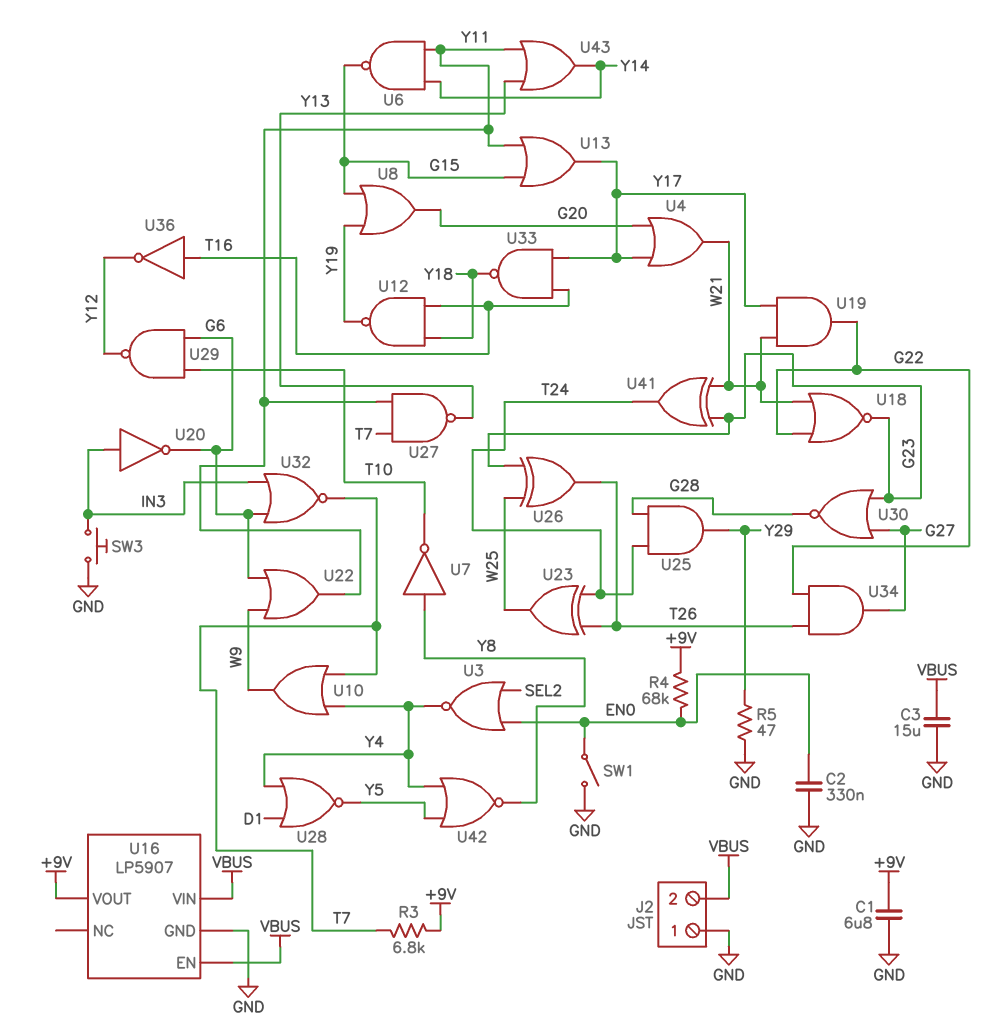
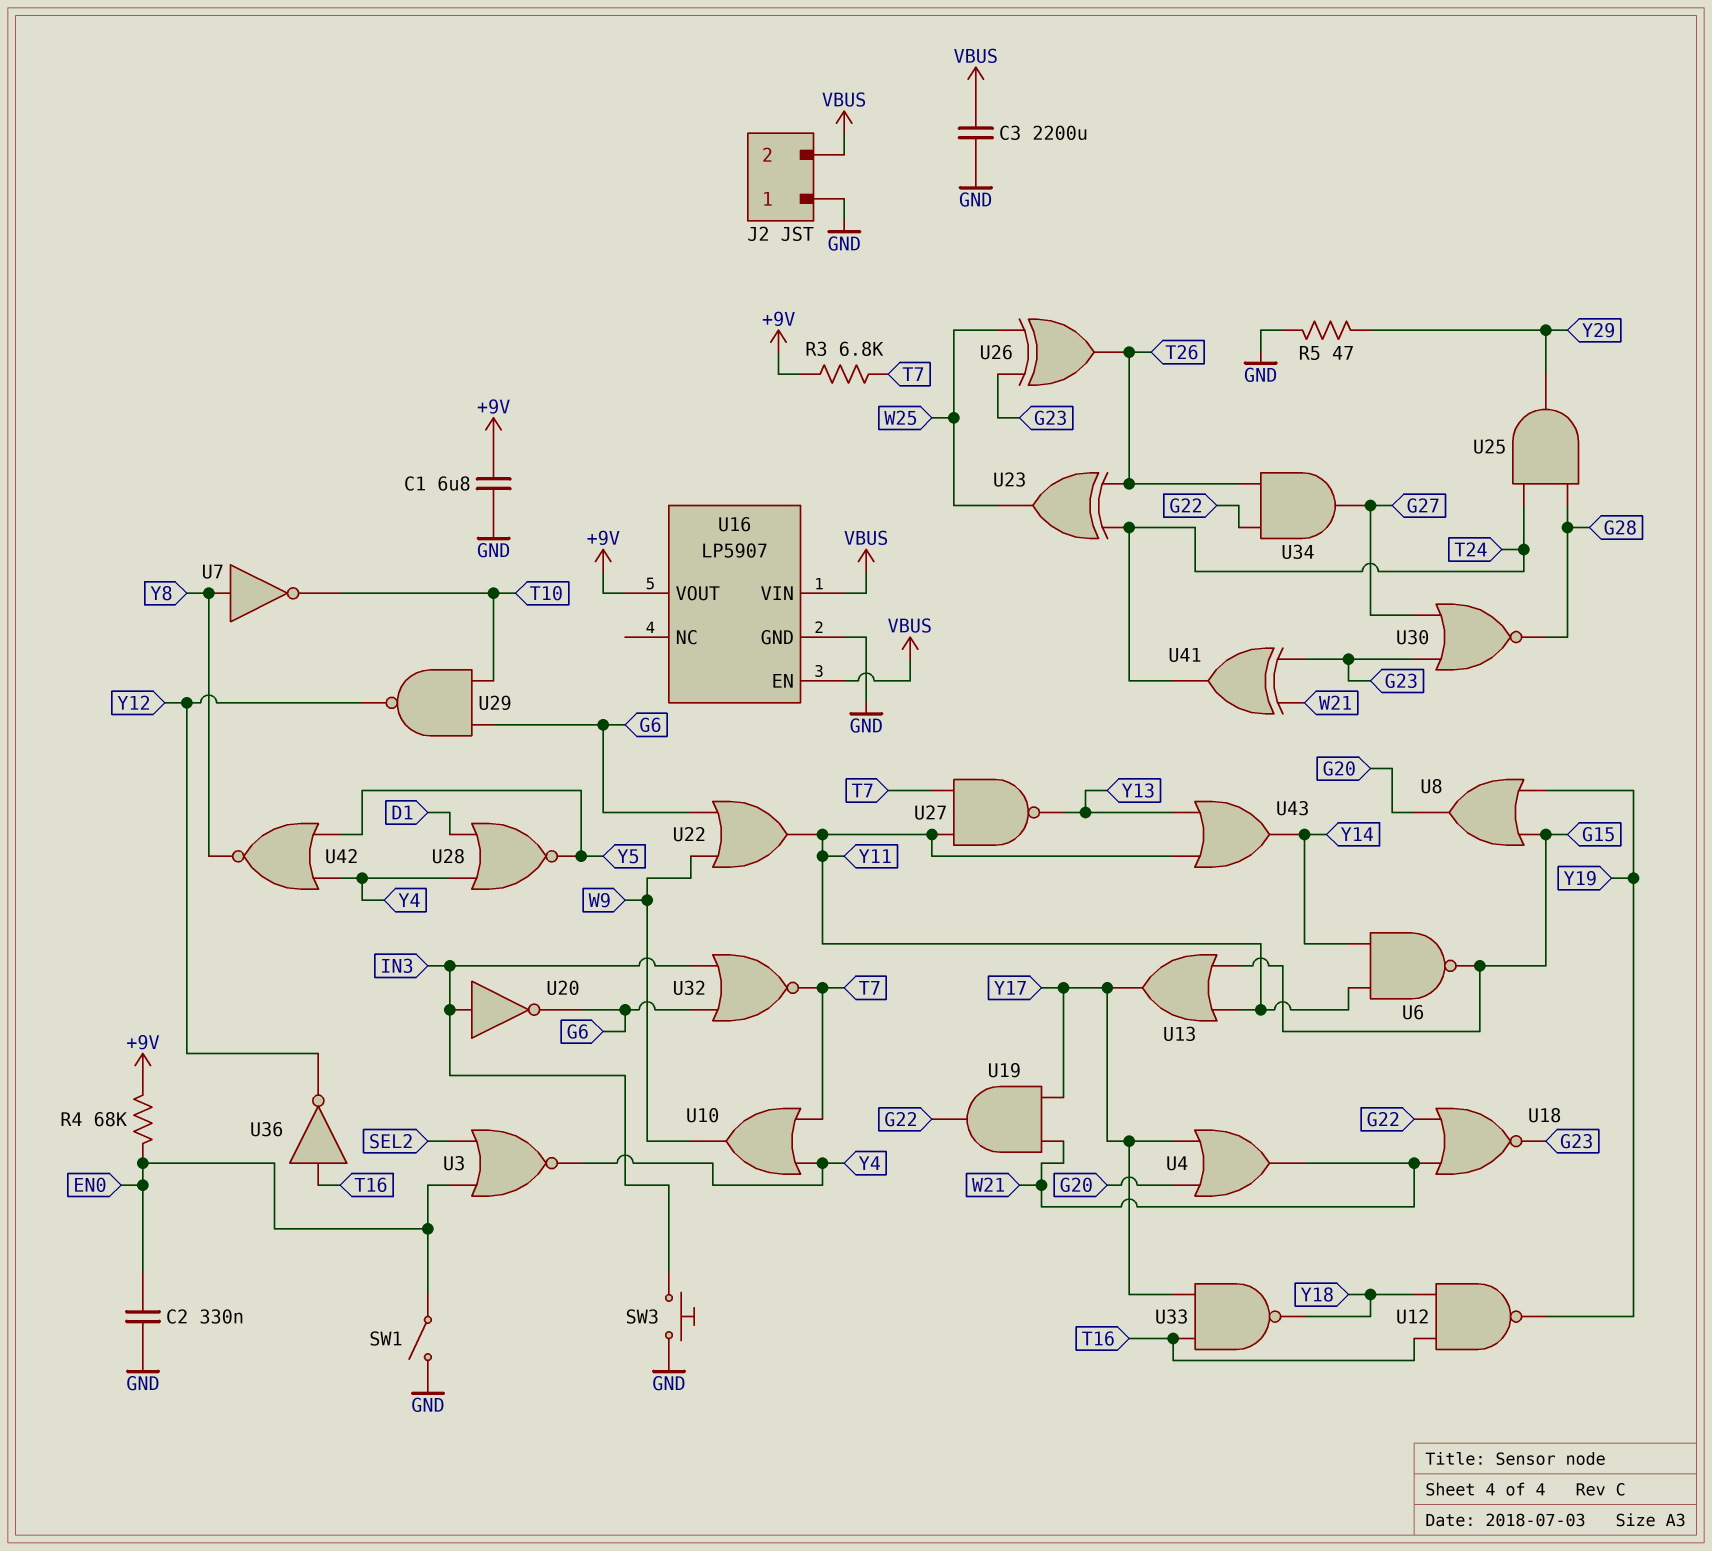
C3: 15uF (GND, VBUS) -> 2200uF (GND, VBUS)

